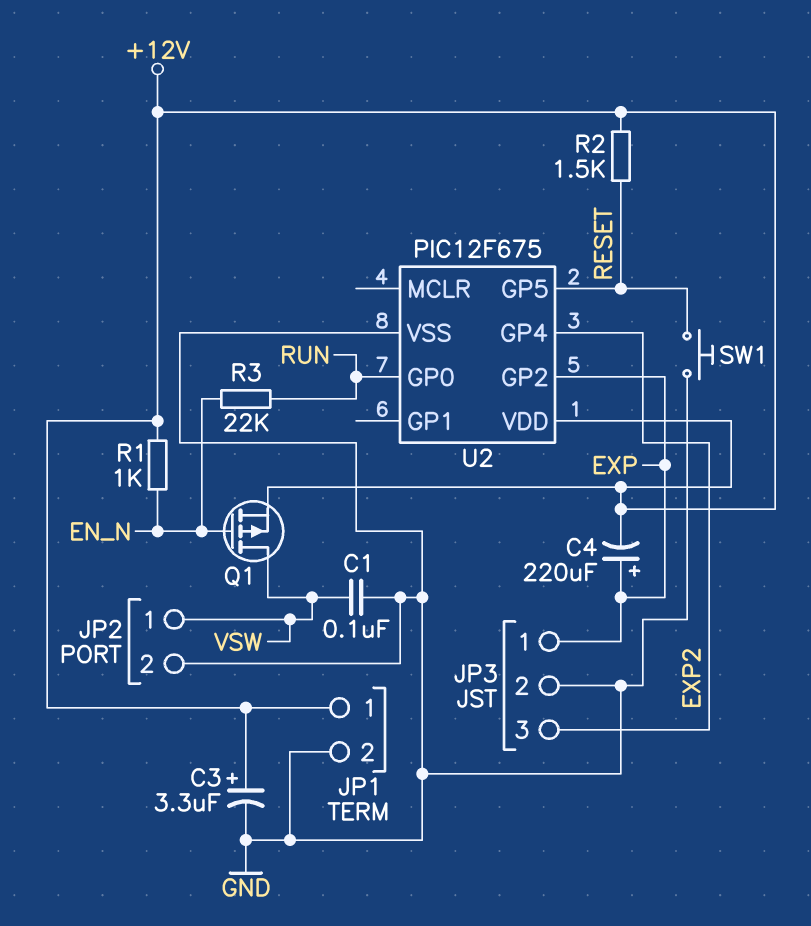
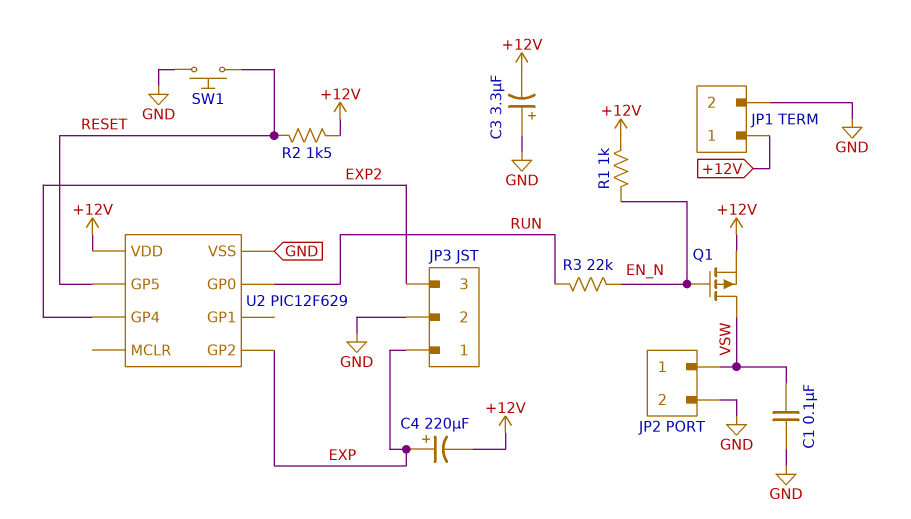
C3: 3.3uF (plus +12V, minus GND) -> 3.3uF (plus GND, minus +12V)
U2: PIC12F675 -> PIC12F629

